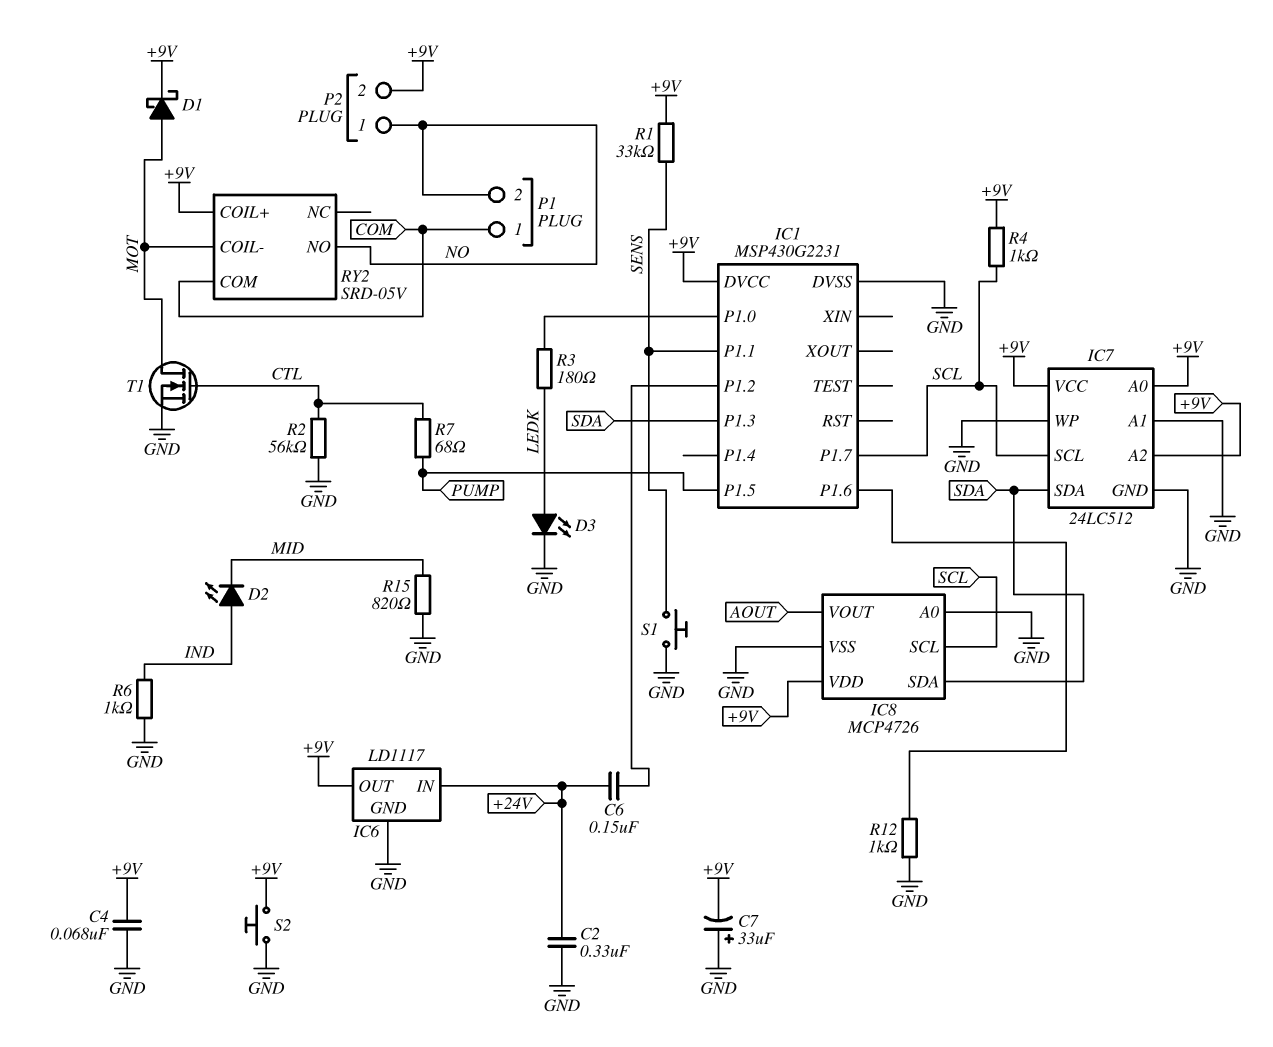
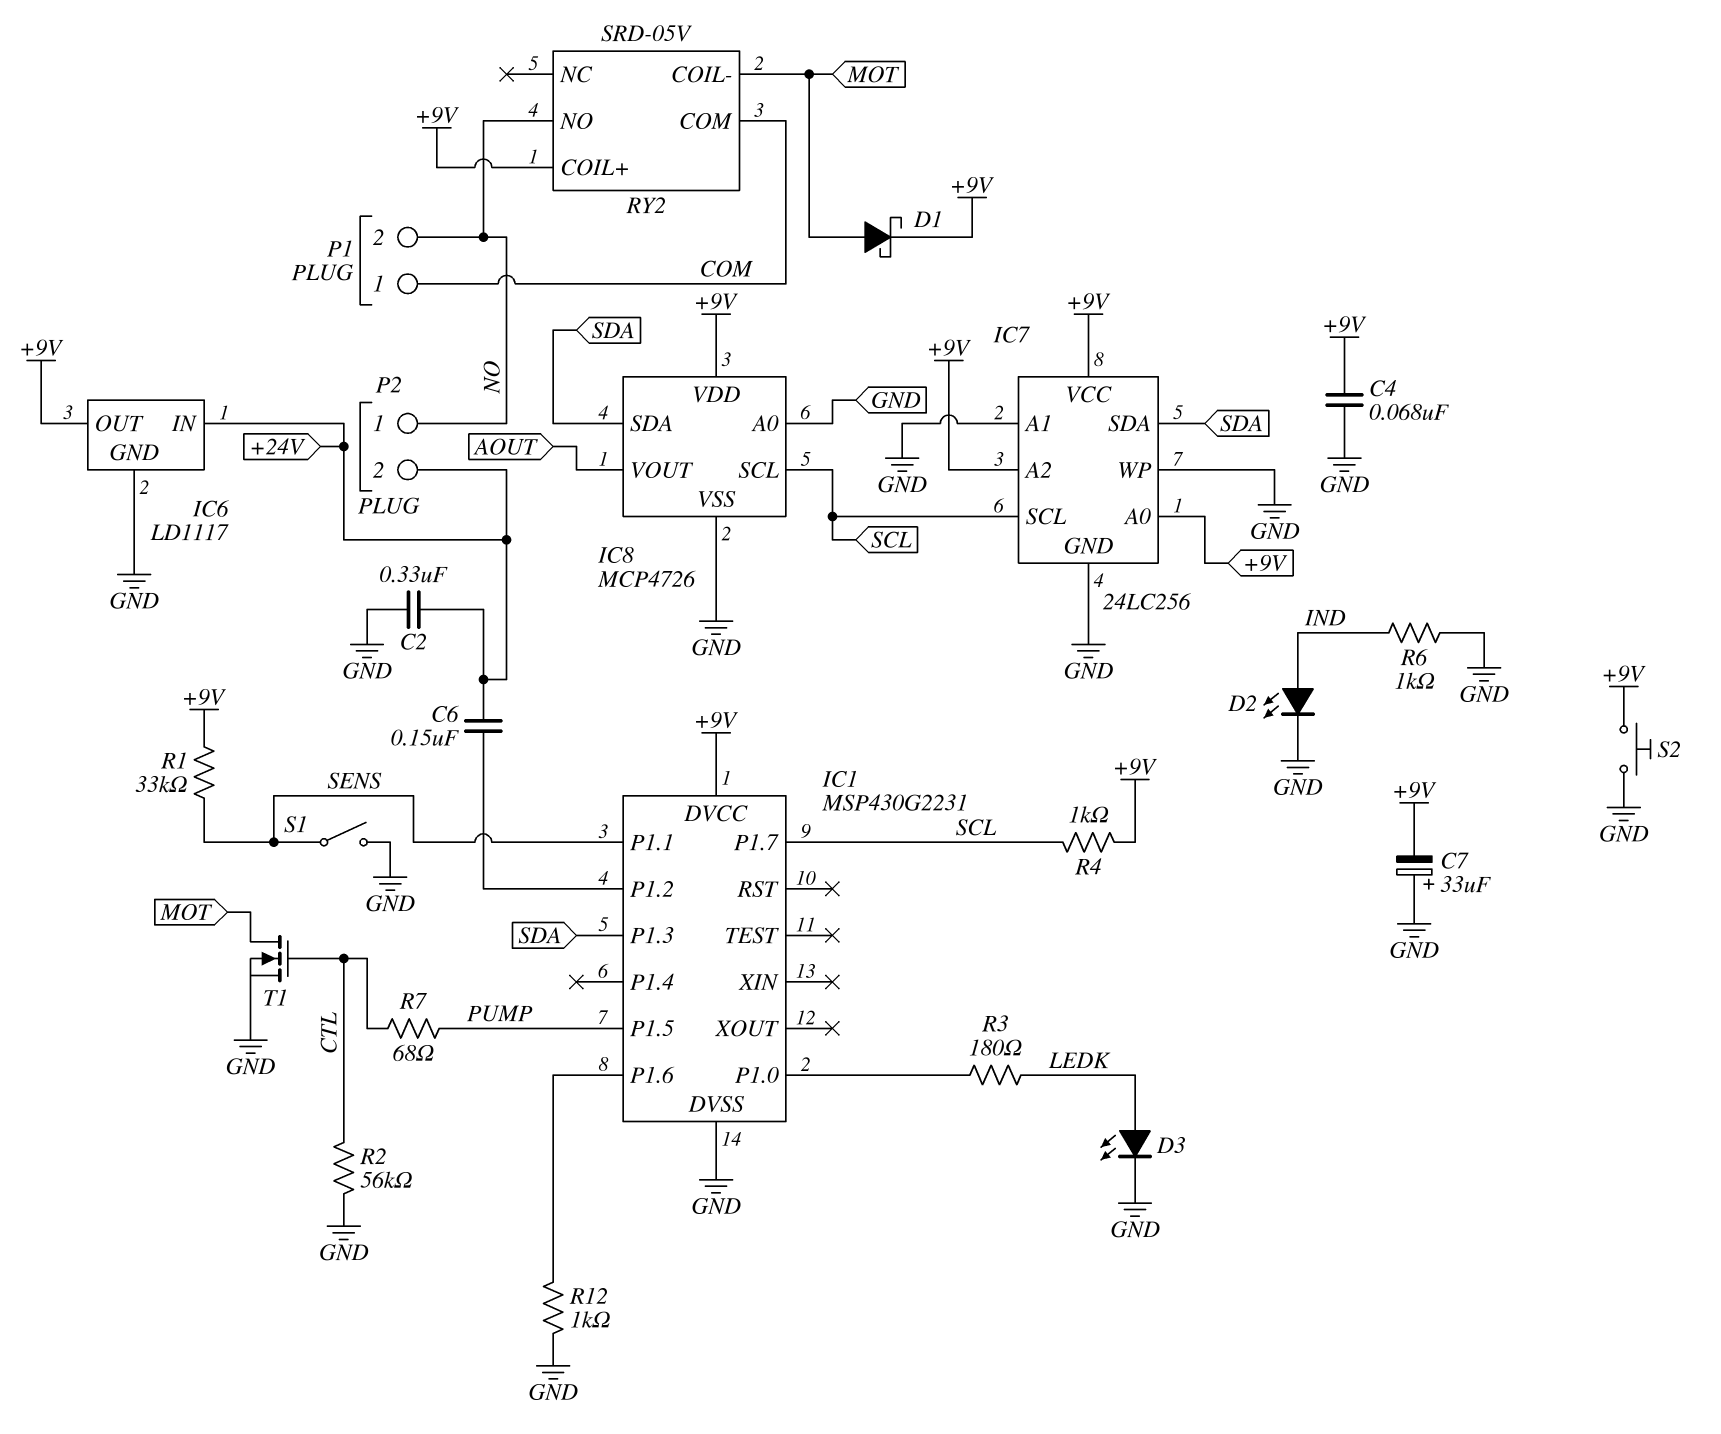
D2: LED (A IND, K MID) -> LED (A IND, K GND)
IC7: 24LC512 -> 24LC256
P2 pin 2: +9V -> +24V
R15: 820 (GND, MID) -> none
S1: button (GND, SENS) -> switch (GND, SENS)

